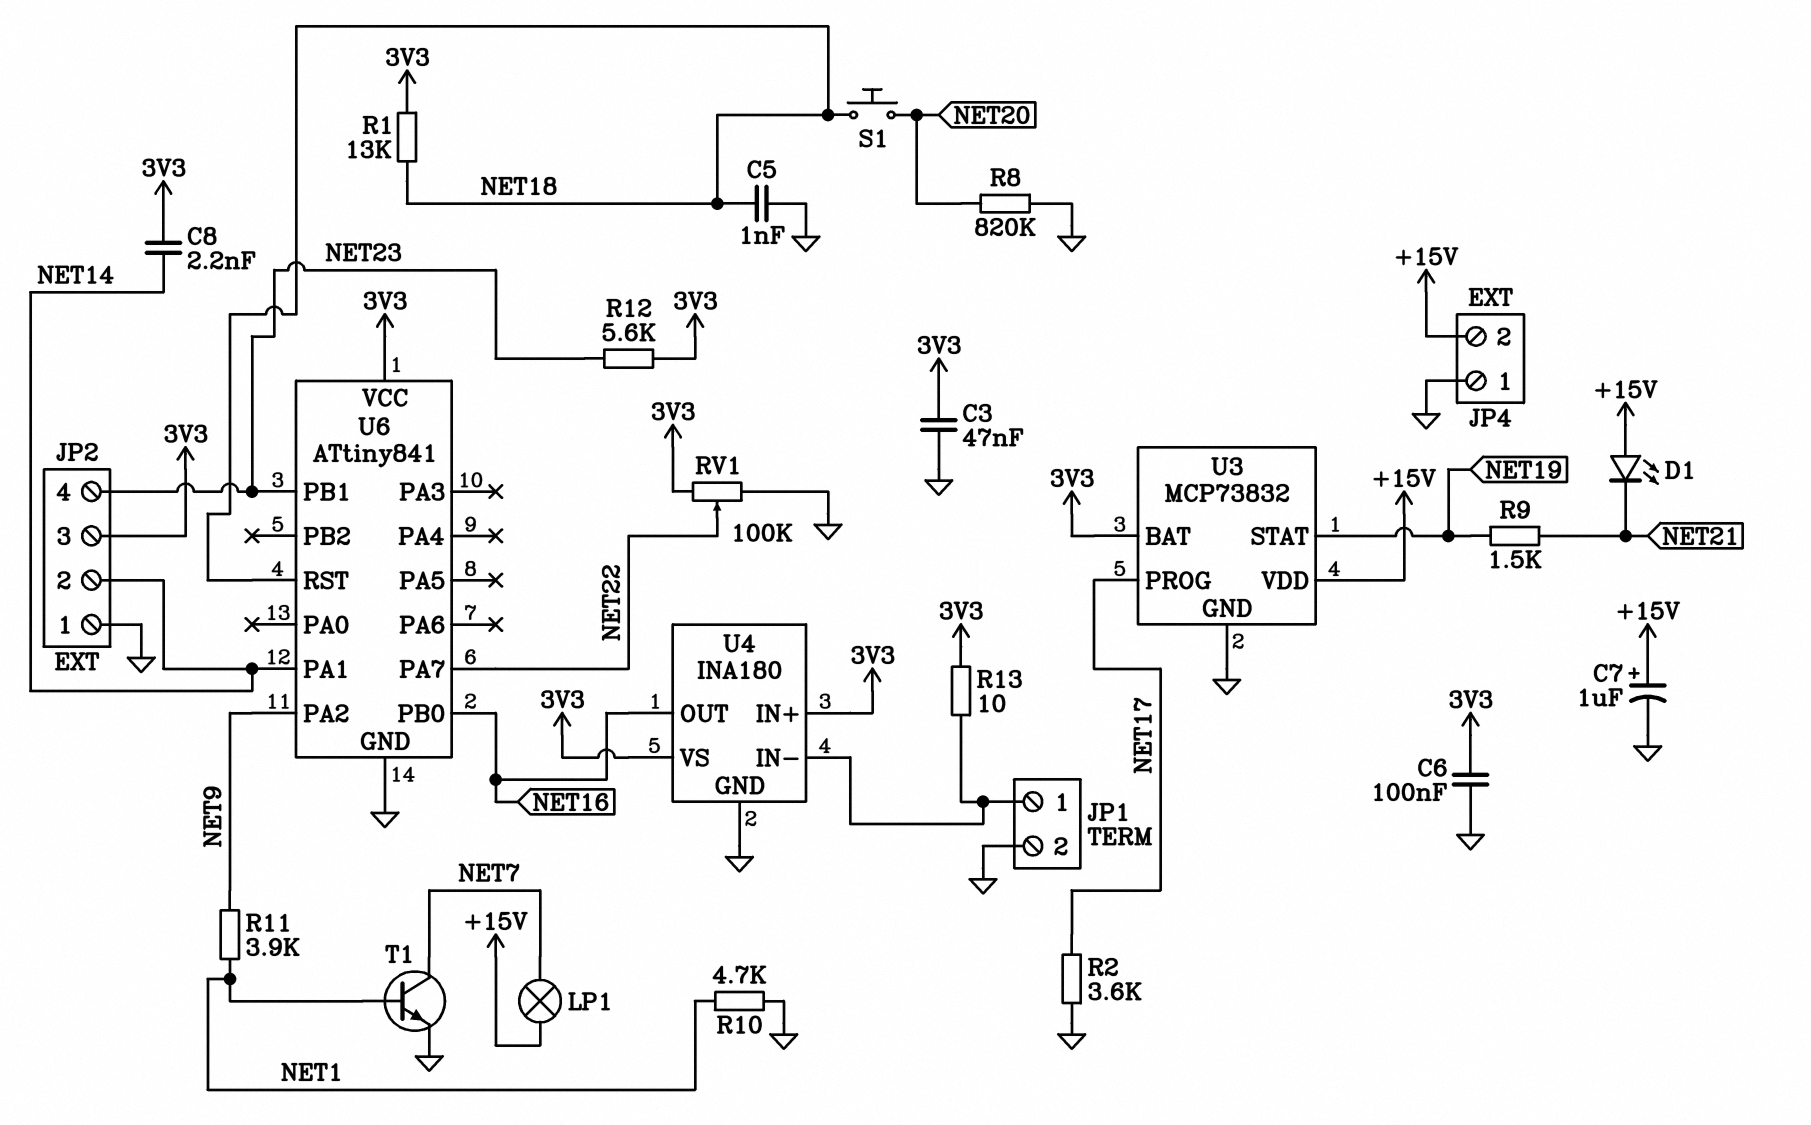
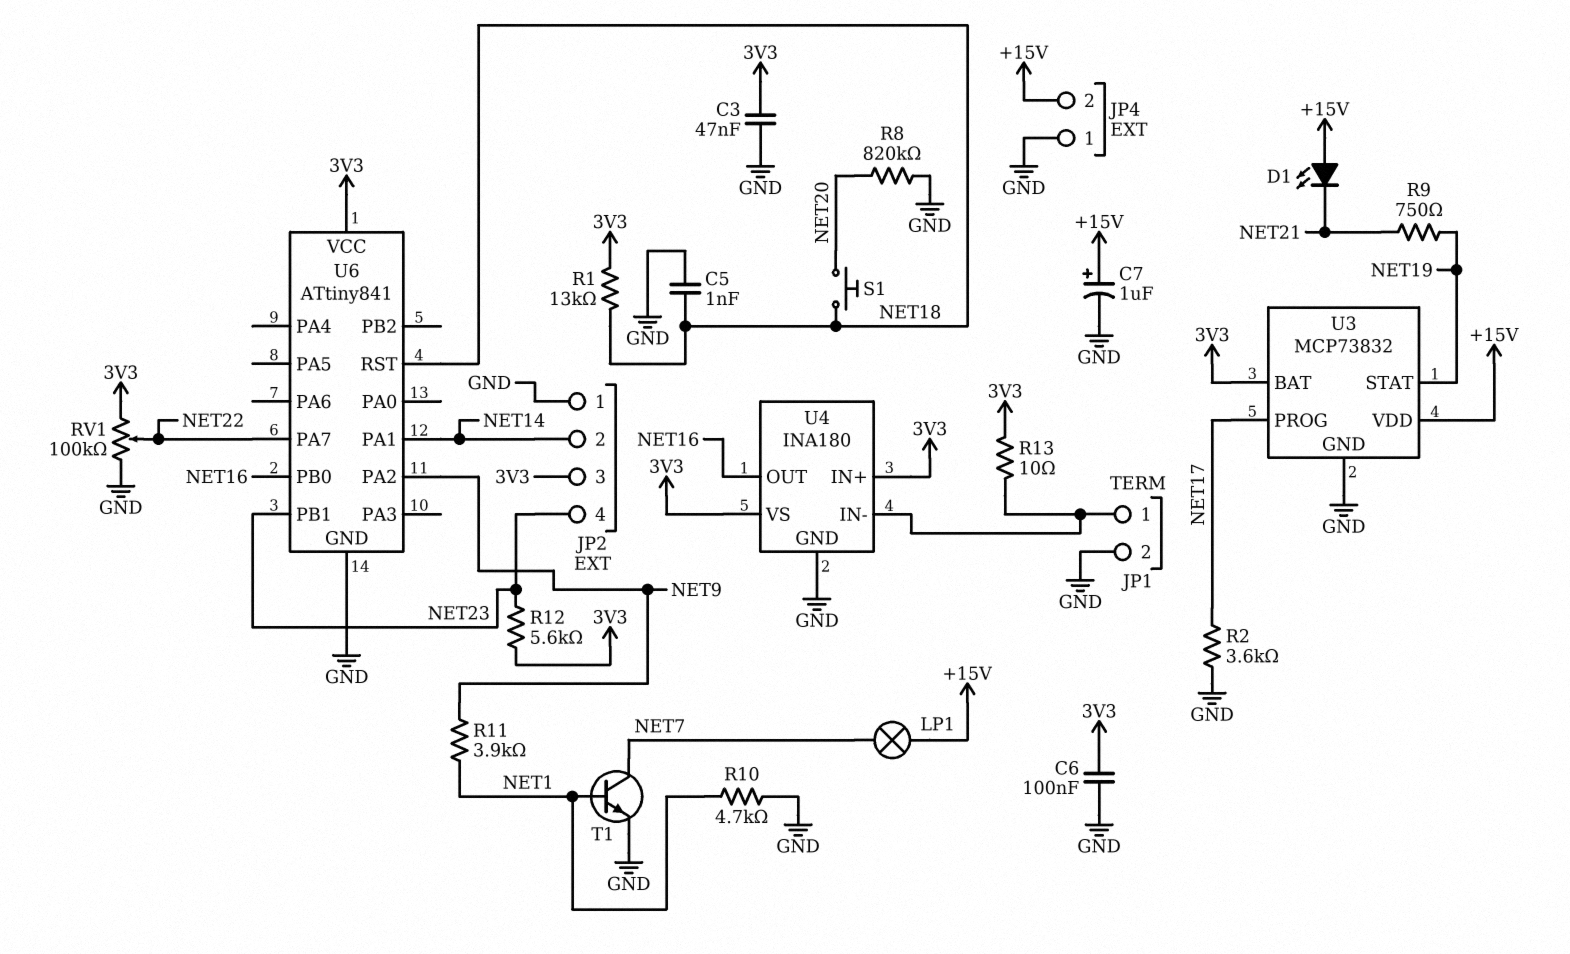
C8: 2.2nF (3V3, NET14) -> none
R9: 1.5k (NET19, NET21) -> 750 (NET19, NET21)

